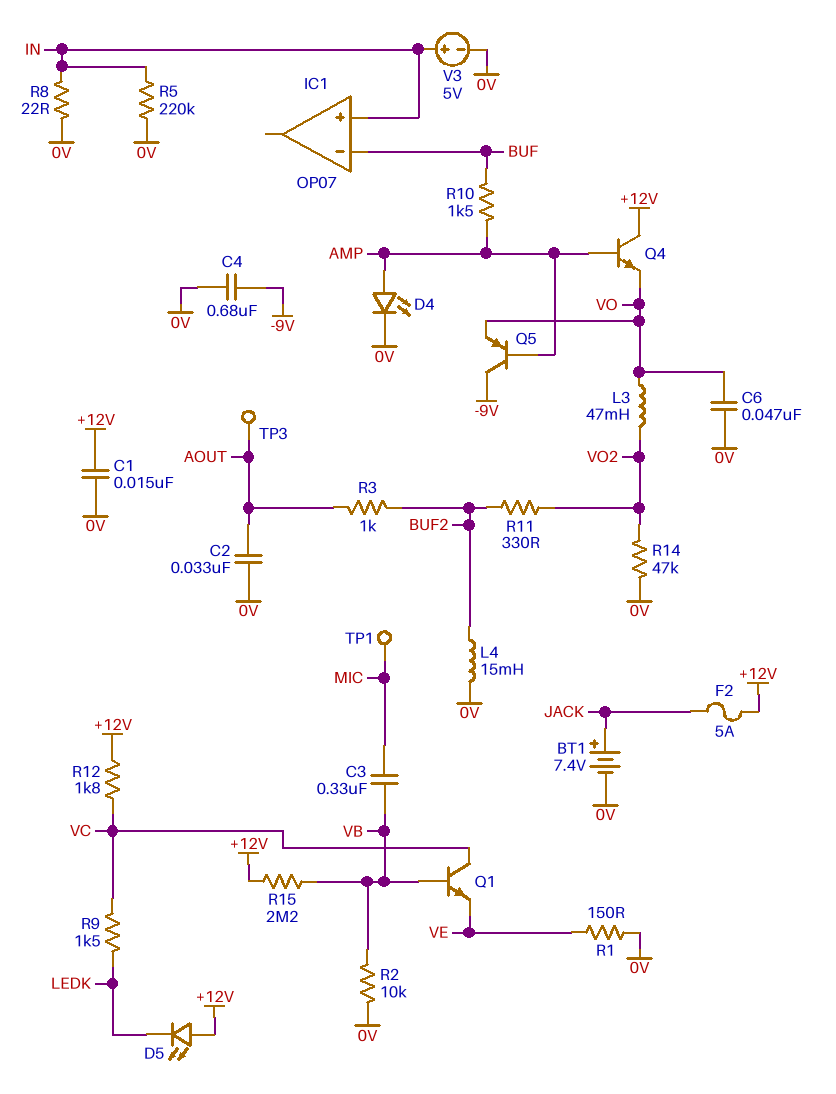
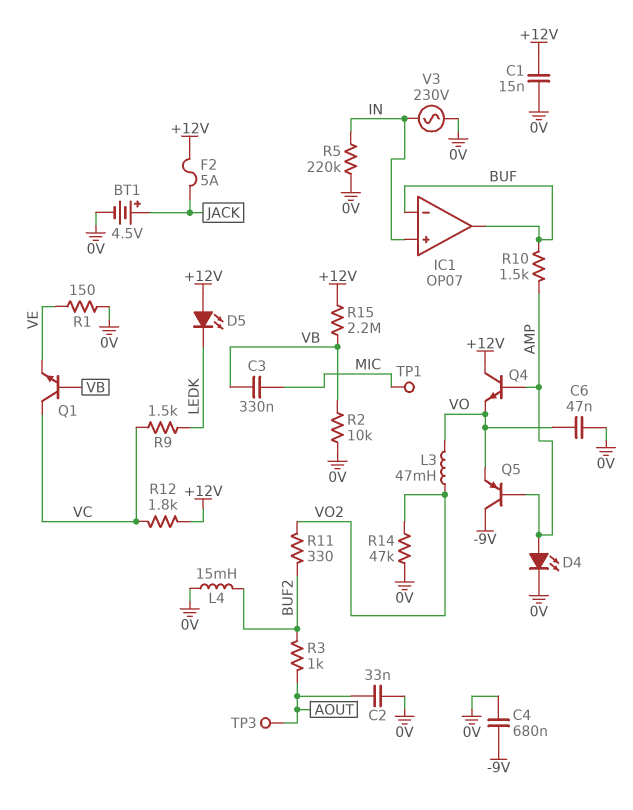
BT1: 7.4V (plus JACK, minus 0V) -> 4.5V (plus JACK, minus 0V)
IC1 pin out: none -> BUF
R8: 22 (0V, IN) -> none
V3: 5V (plus IN, minus 0V) -> AC 230V (0V, IN)

